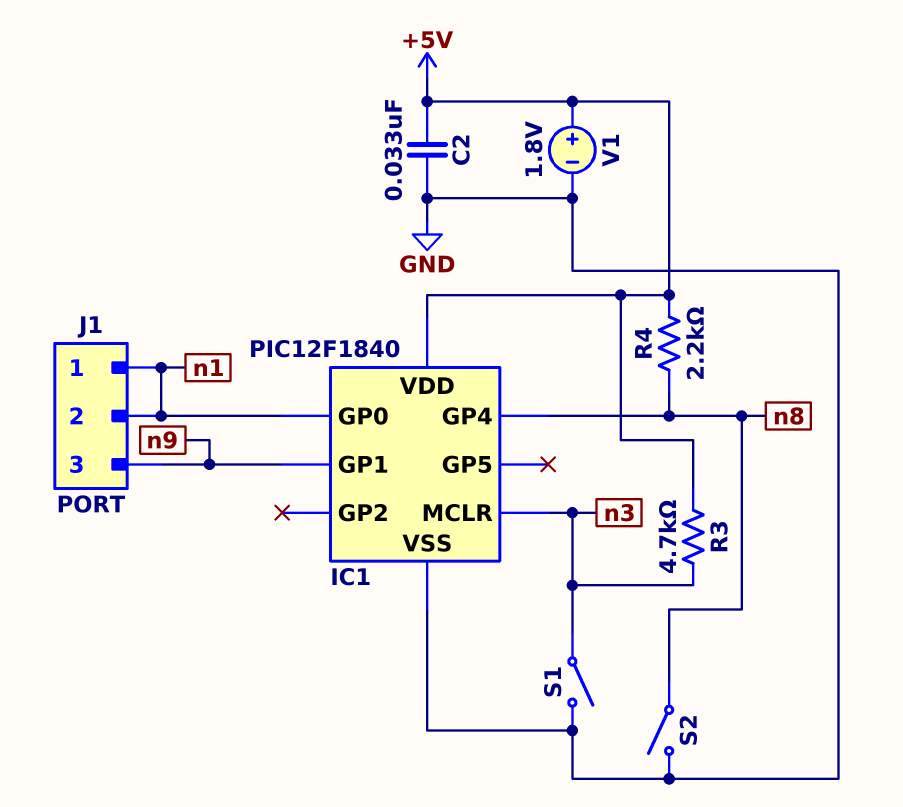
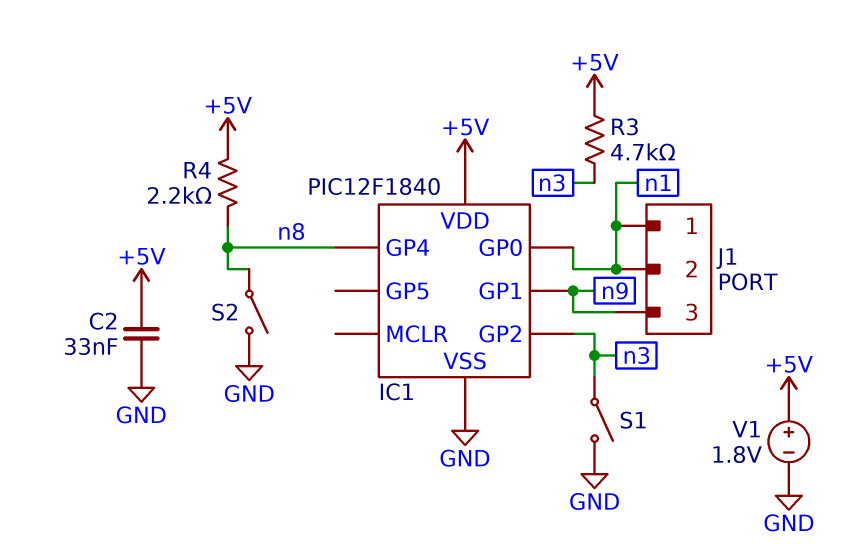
IC1 pin GP2: none -> n3
IC1 pin MCLR: n3 -> none

